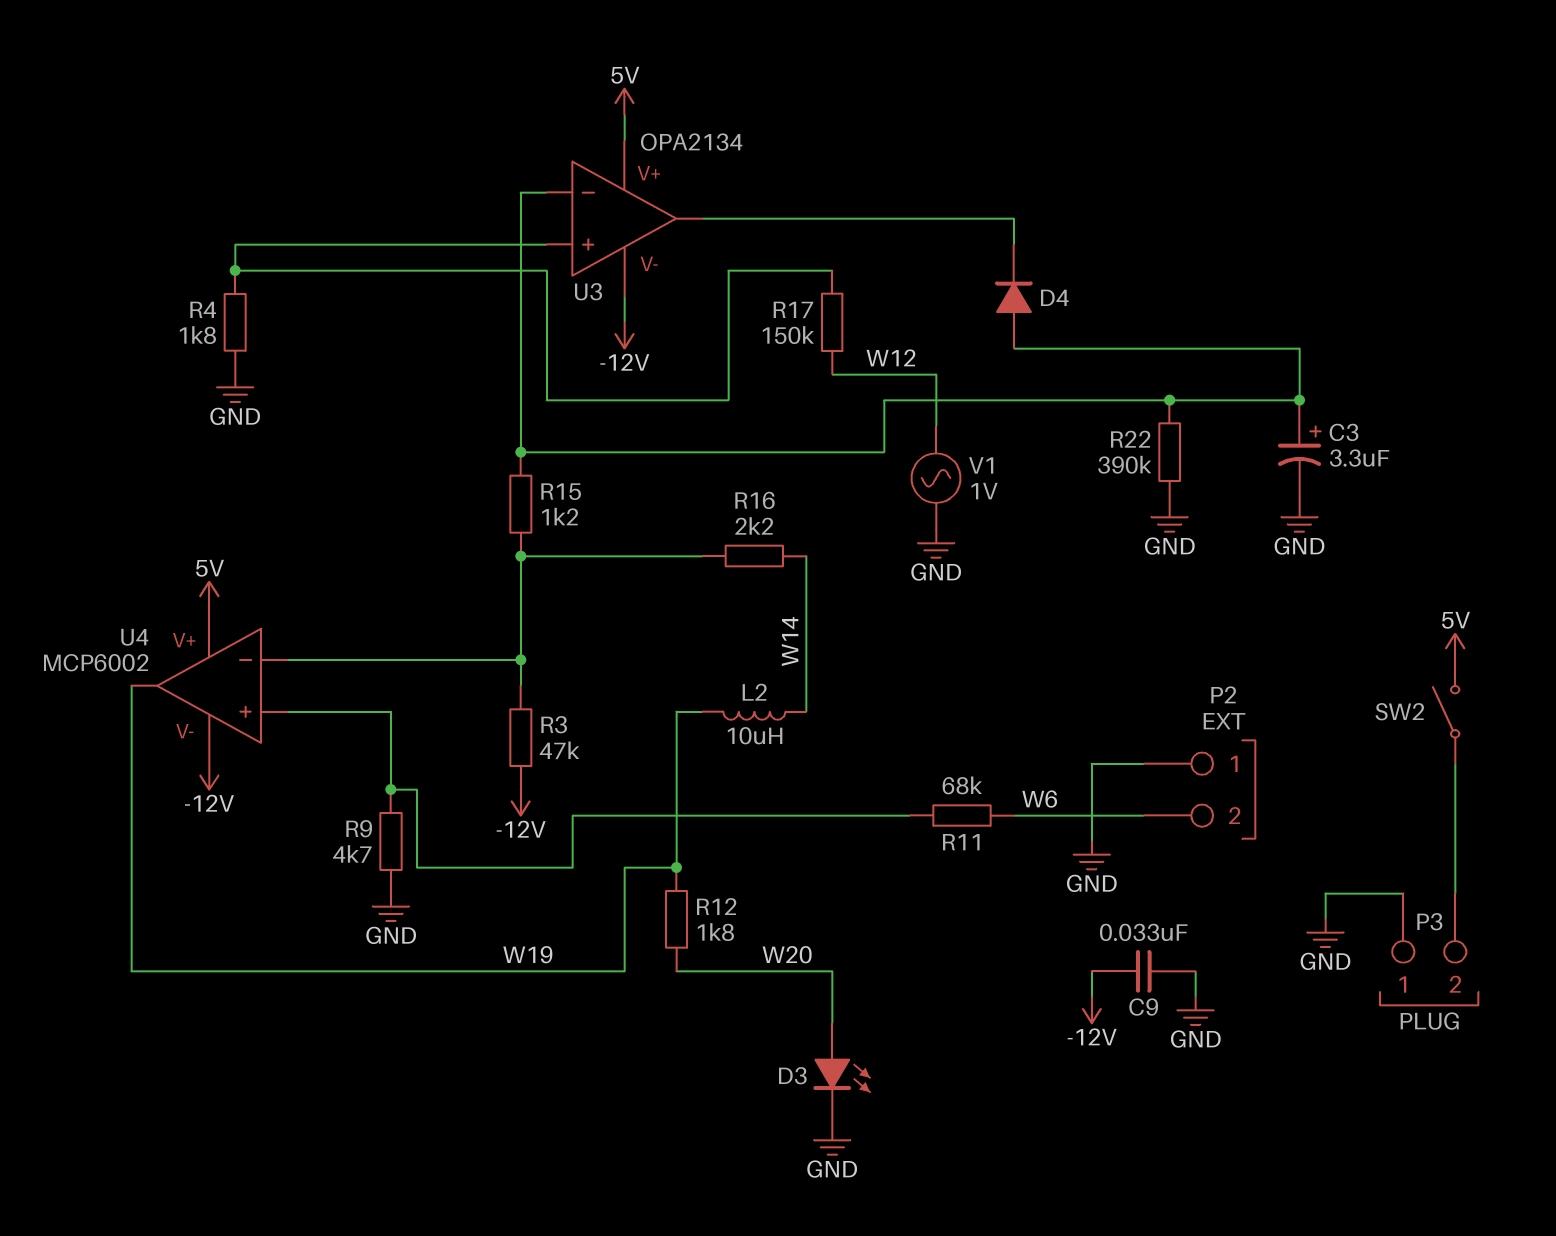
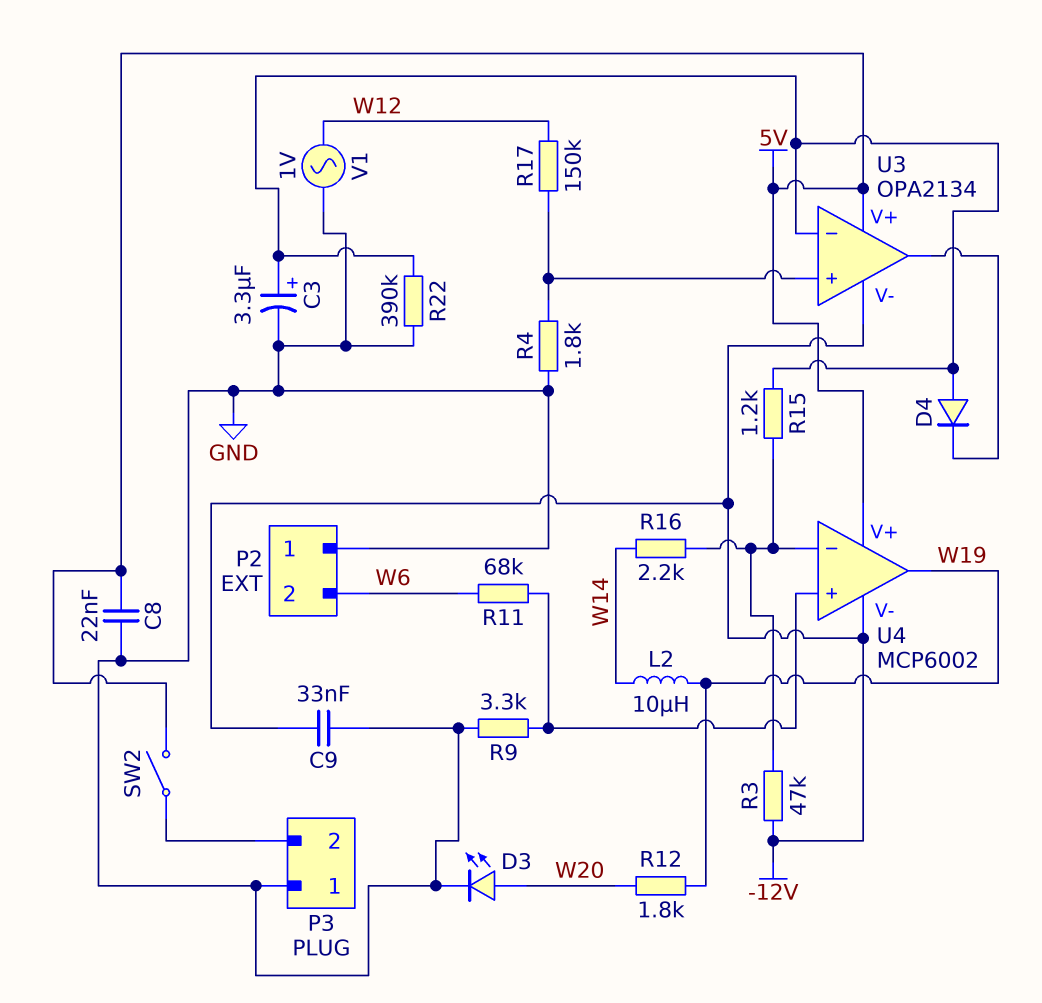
C8: none -> 22nF (5V, GND)
R9: 4.7k (GND, U4/in+) -> 3.3k (GND, U4/in+)

